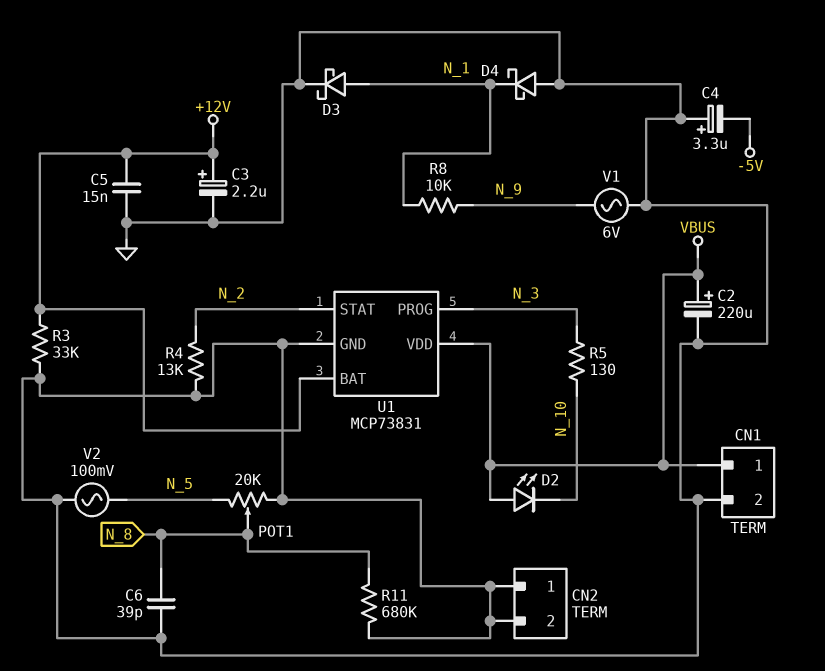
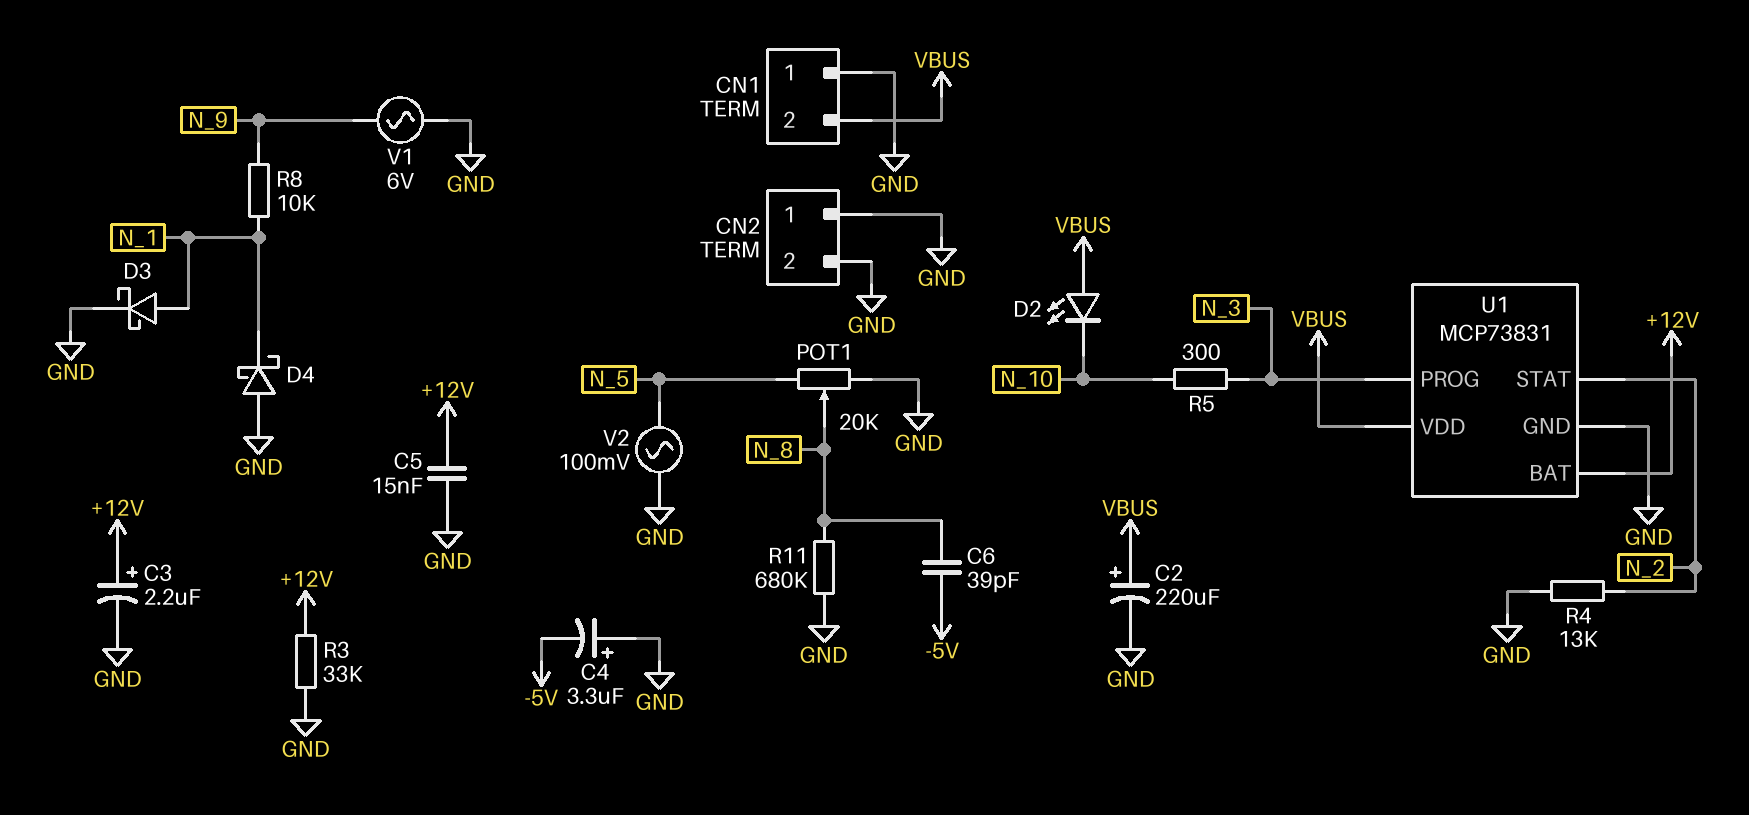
C6: 39pF (GND, N_8) -> 39pF (-5V, N_8)
CN1 pin 1: VBUS -> GND
CN1 pin 2: GND -> VBUS
R5: 130 (N_3, N_10) -> 300 (N_3, N_10)

